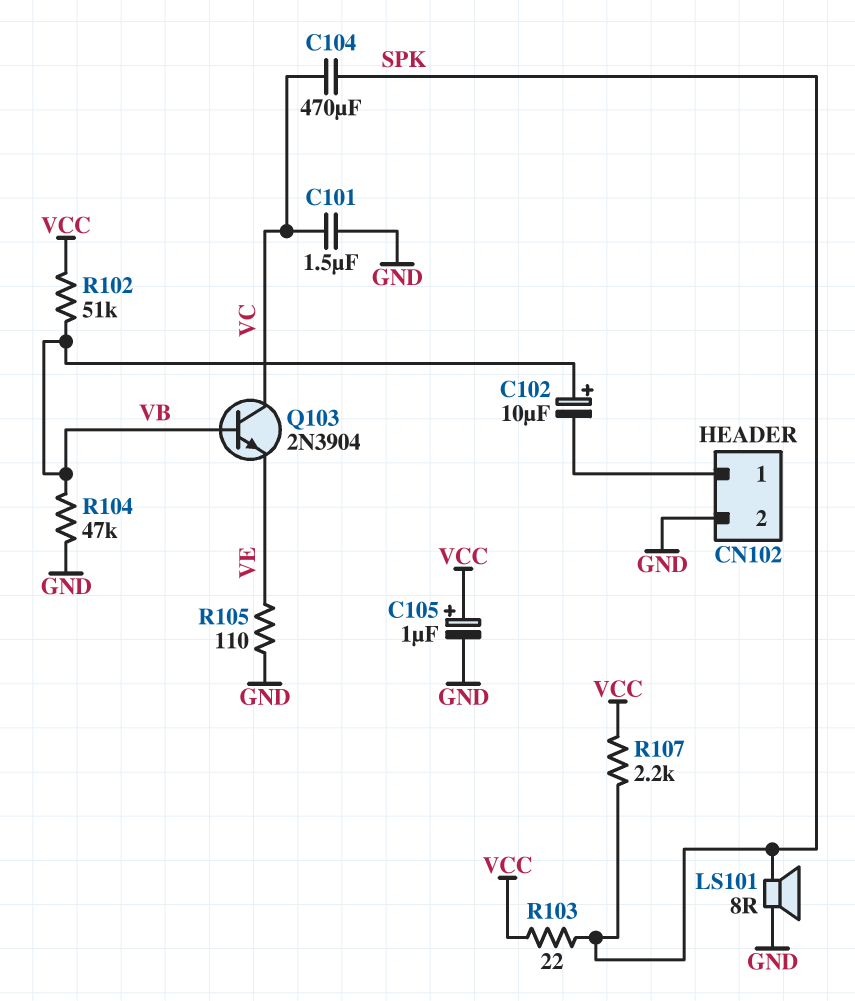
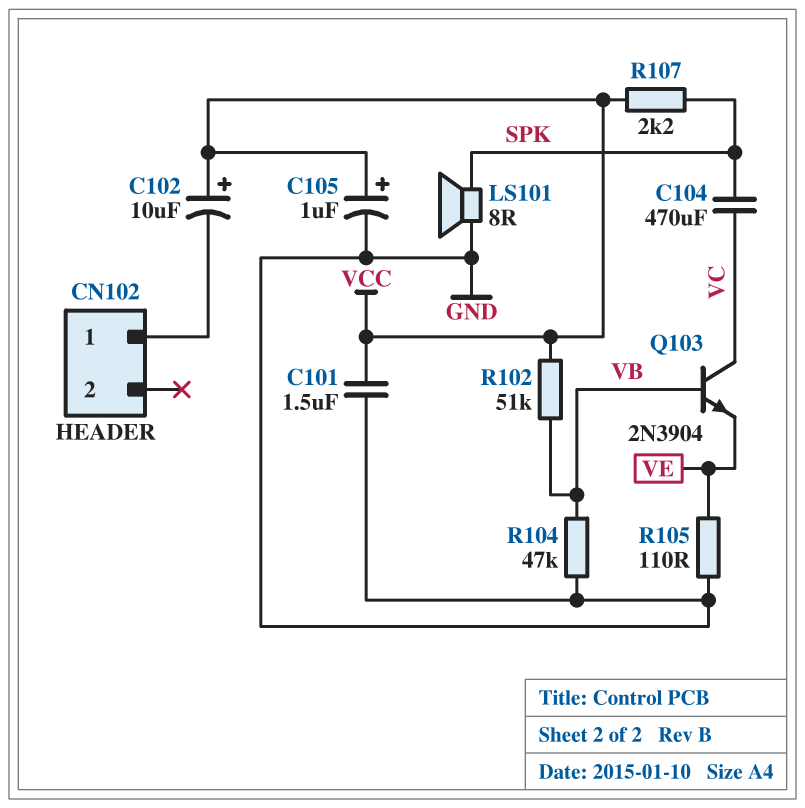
C101: 1.5uF (GND, VC) -> 1.5uF (GND, VCC)
C102: 10uF (plus VB, minus CN102/1) -> 10uF (plus VCC, minus CN102/1)
CN102 pin 2: GND -> none
R103: 22 (SPK, VCC) -> none

